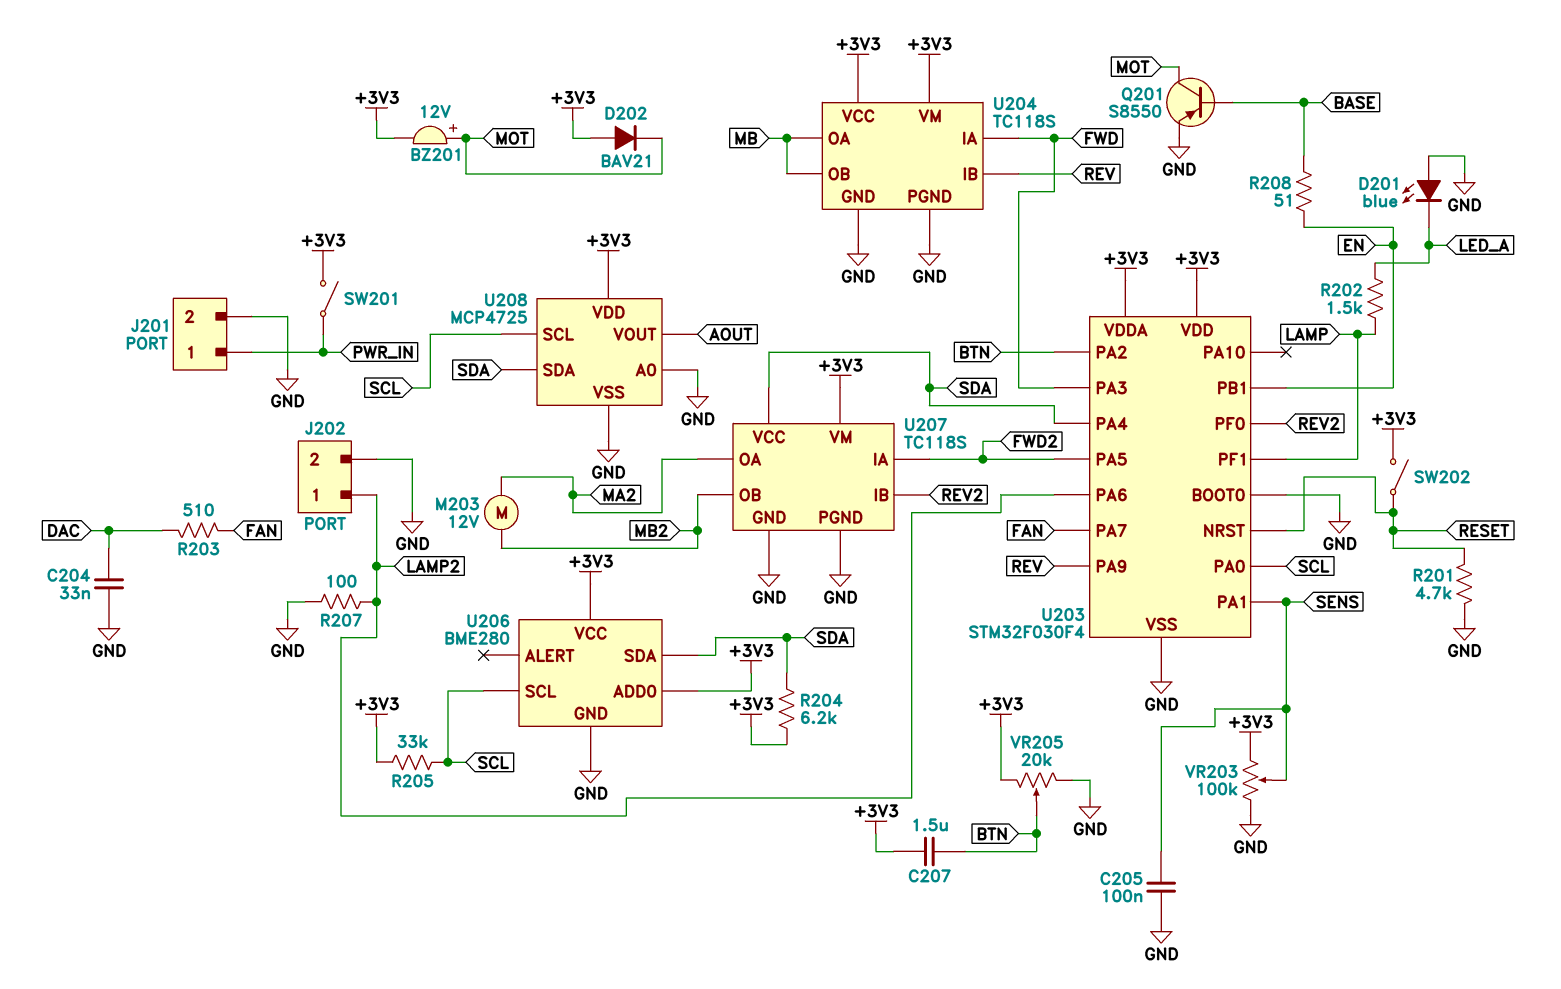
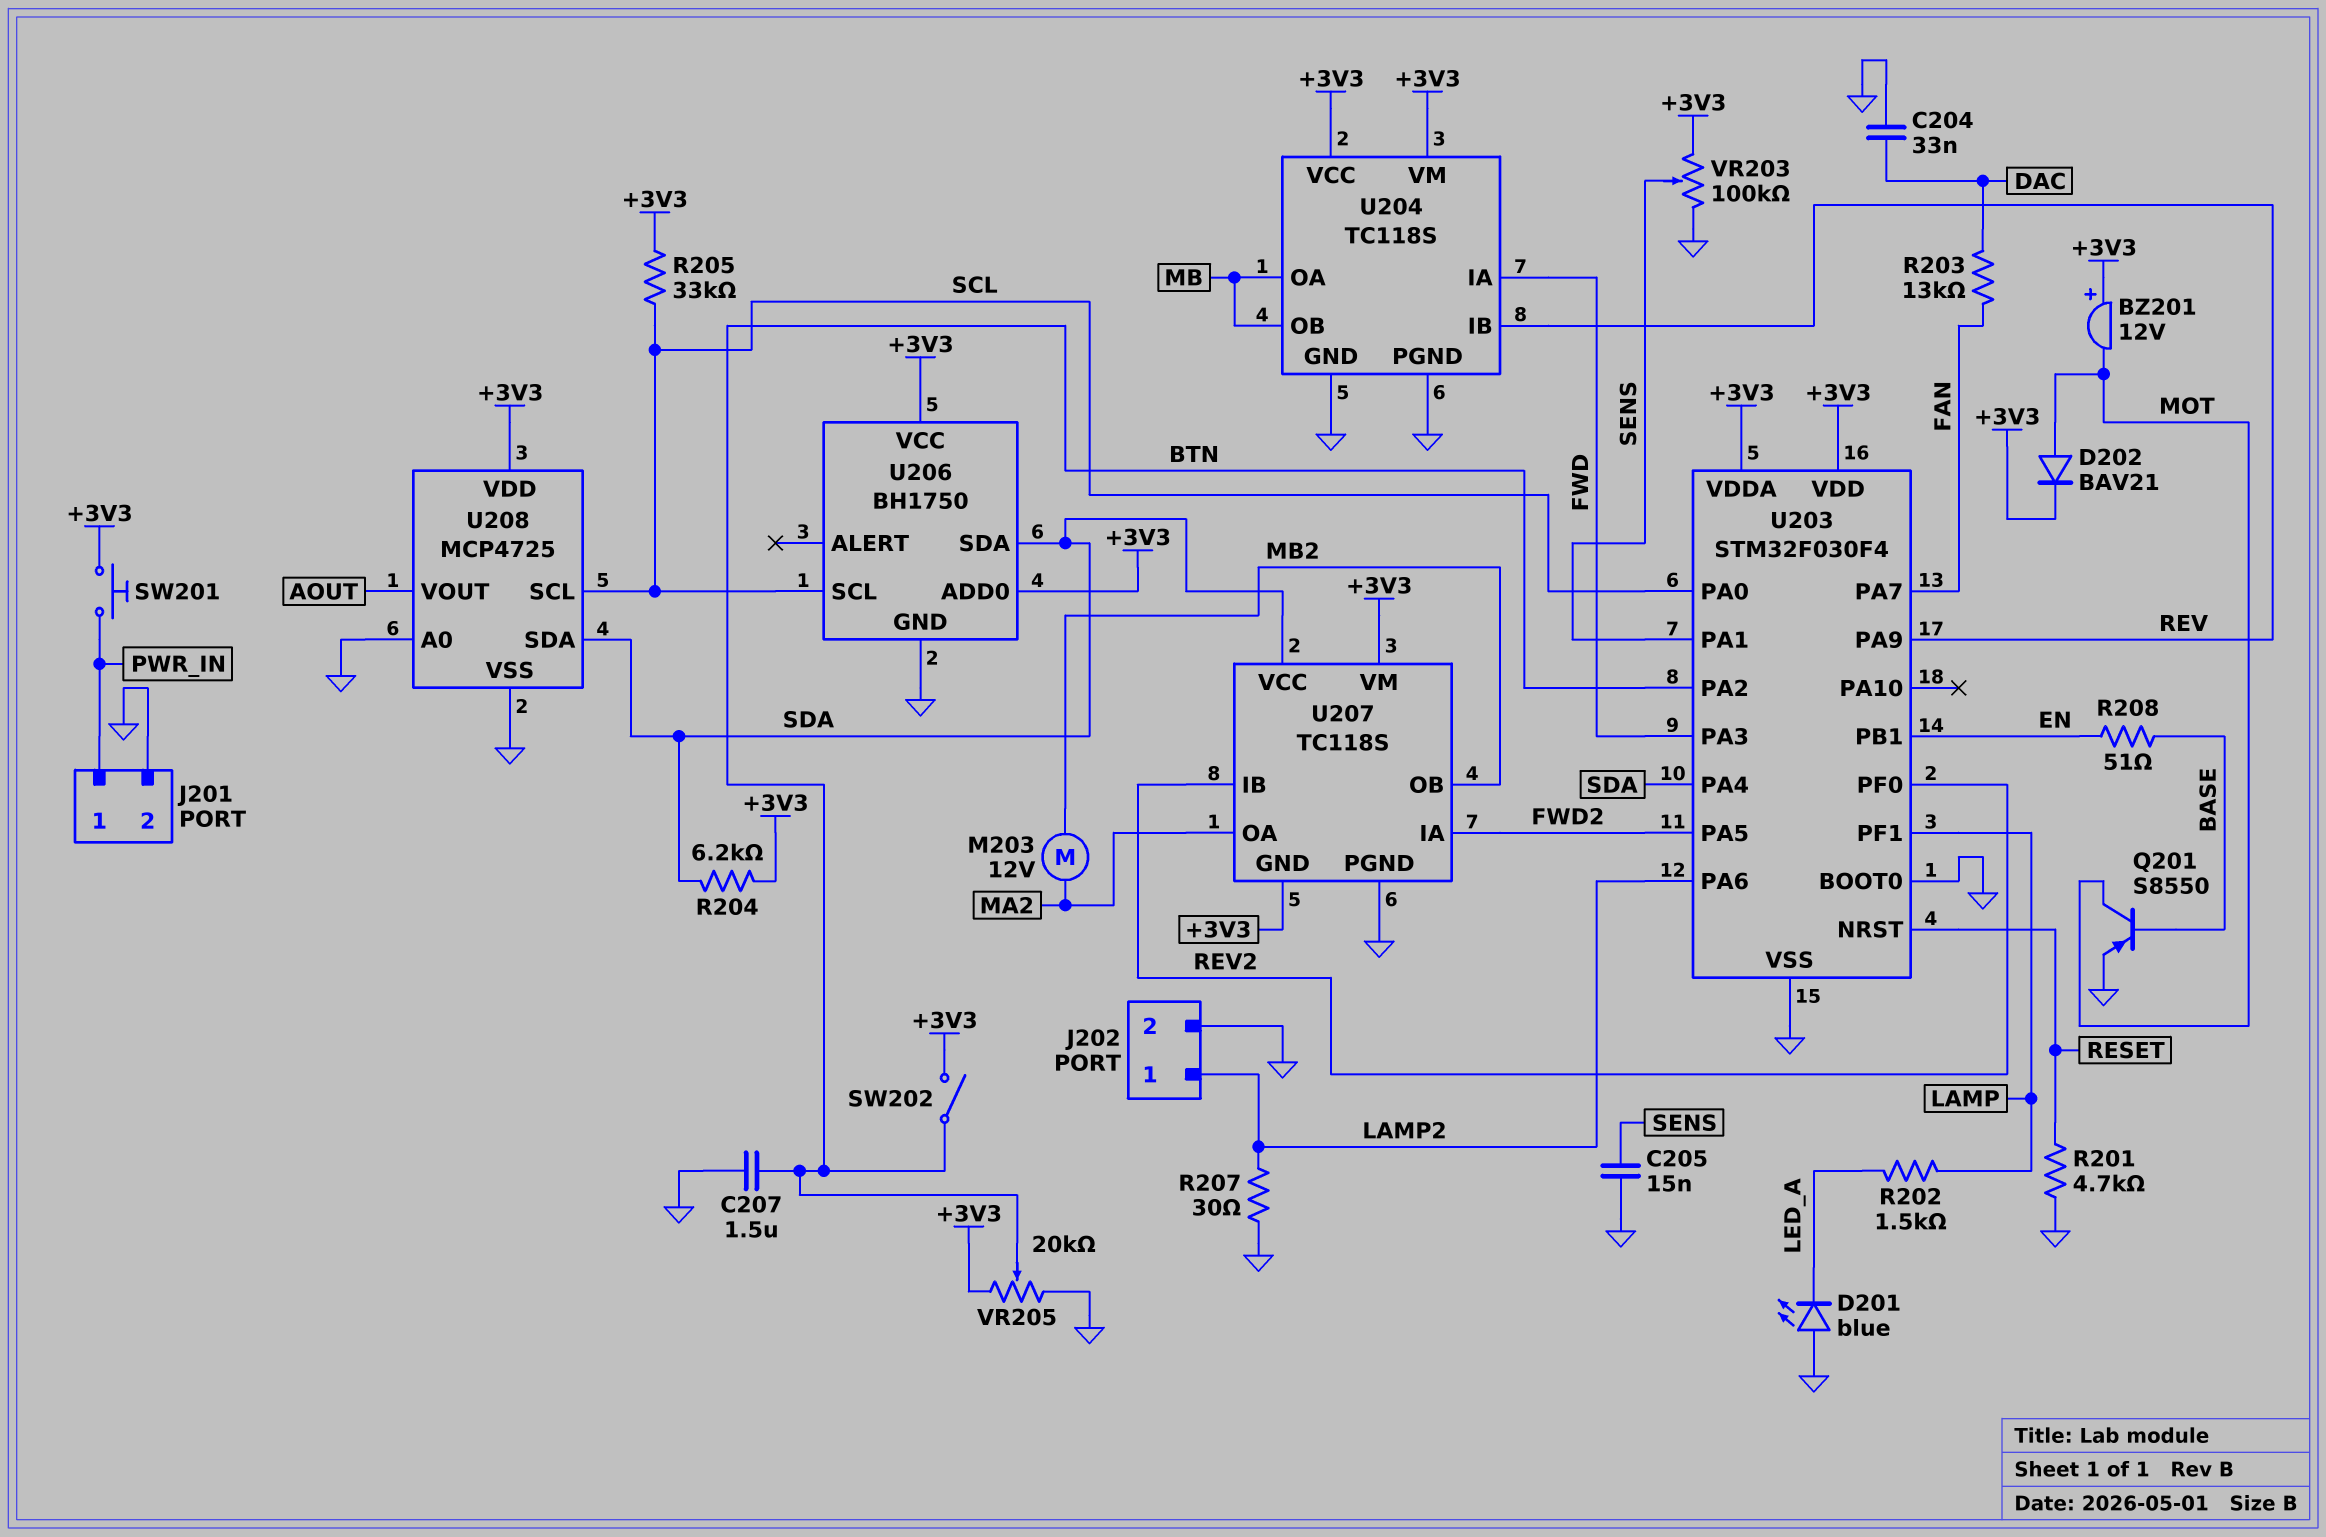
BZ201: buzzer 12V (plus MOT, minus +3V3) -> buzzer 12V (plus +3V3, minus MOT)
C205: 100nF (GND, SENS) -> 15nF (GND, SENS)
C207: 1.5uF (+3V3, BTN) -> 1.5uF (BTN, GND)
D202: diode BAV21 (A +3V3, K MOT) -> diode BAV21 (A MOT, K +3V3)
R203: 510 (DAC, FAN) -> 13k (DAC, FAN)
R207: 100 (GND, LAMP2) -> 30 (GND, LAMP2)
SW201: switch (+3V3, PWR_IN) -> button (+3V3, PWR_IN)
SW202: switch (+3V3, RESET) -> switch (+3V3, BTN)
U206: BME280 -> BH1750
U207 pin GND: GND -> +3V3

